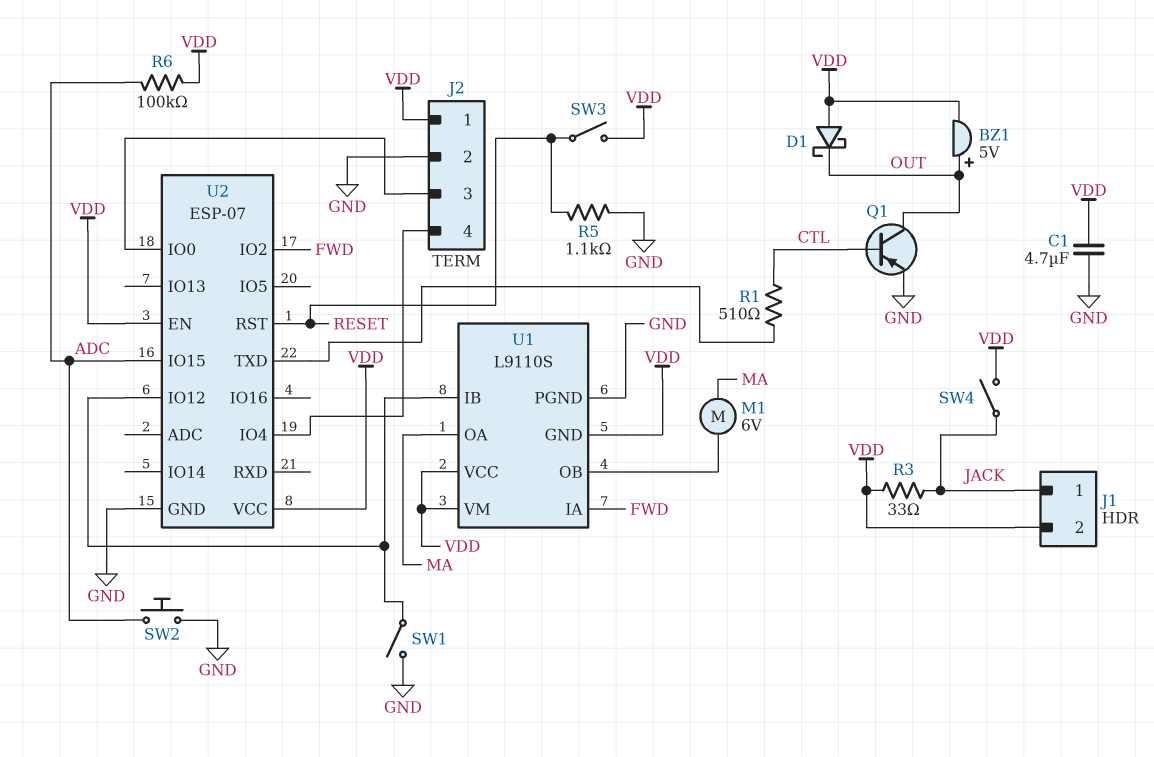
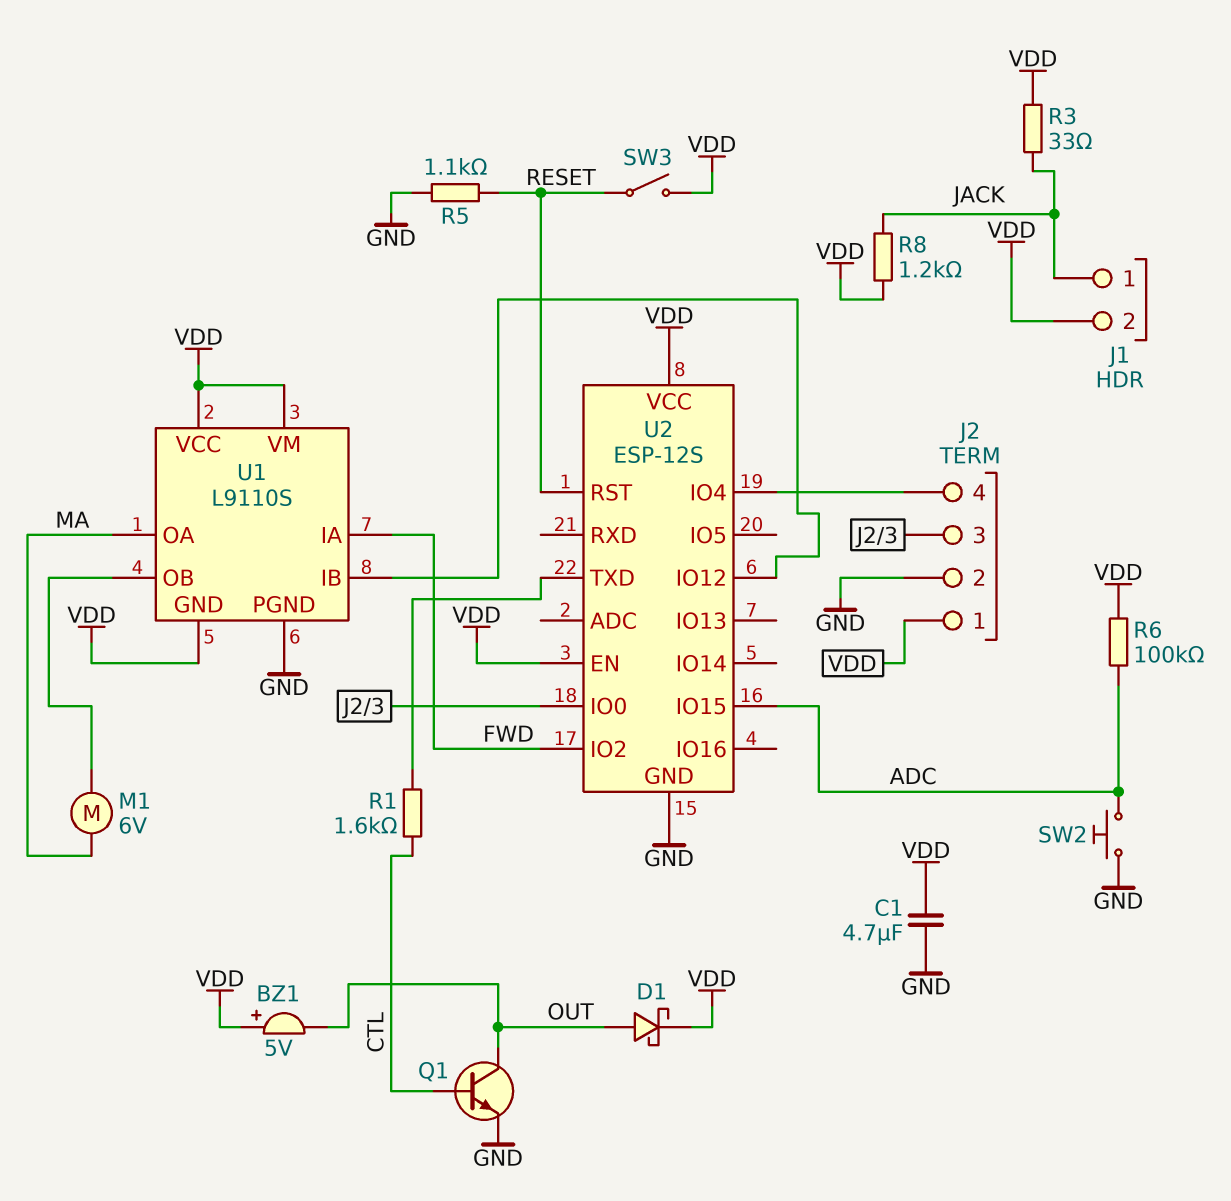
BZ1: buzzer 5V (plus OUT, minus VDD) -> buzzer 5V (plus VDD, minus OUT)
D1: schottky (A VDD, K OUT) -> schottky (A OUT, K VDD)
Q1: PNP (B CTL, C OUT, E GND) -> NPN (B CTL, C OUT, E GND)
R1: 510 (CTL, U2/TXD) -> 1.6k (CTL, U2/TXD)
R8: none -> 1.2k (JACK, VDD)
SW1: switch (GND, U1/IB) -> none
SW4: switch (JACK, VDD) -> none
U2: ESP-07 -> ESP-12S

